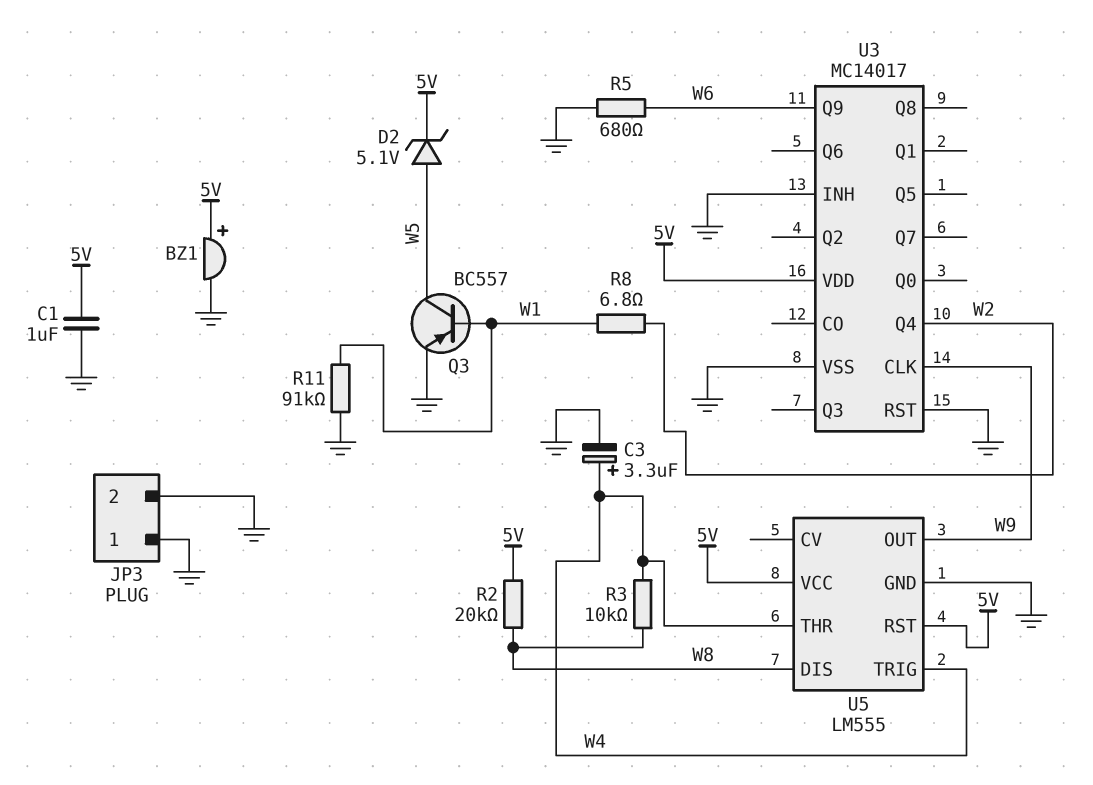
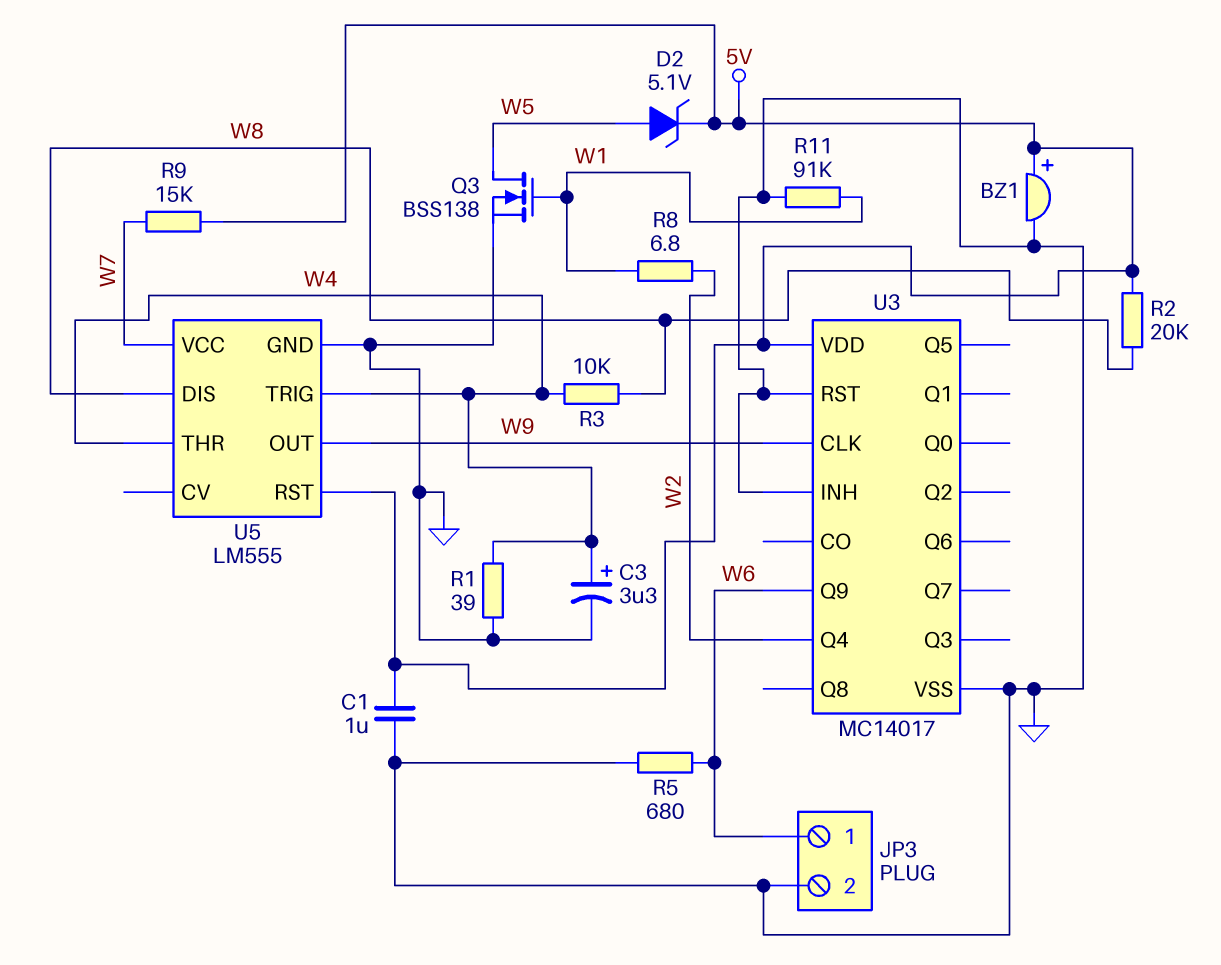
JP3 pin 1: GND -> W6
Q3: PNP BC557 (B W1, C W5, E GND) -> NMOS BSS138 (G W1, D W5, S GND)
R1: none -> 39 (GND, W4)
R9: none -> 15k (5V, W7)
U5 pin VCC: 5V -> W7

